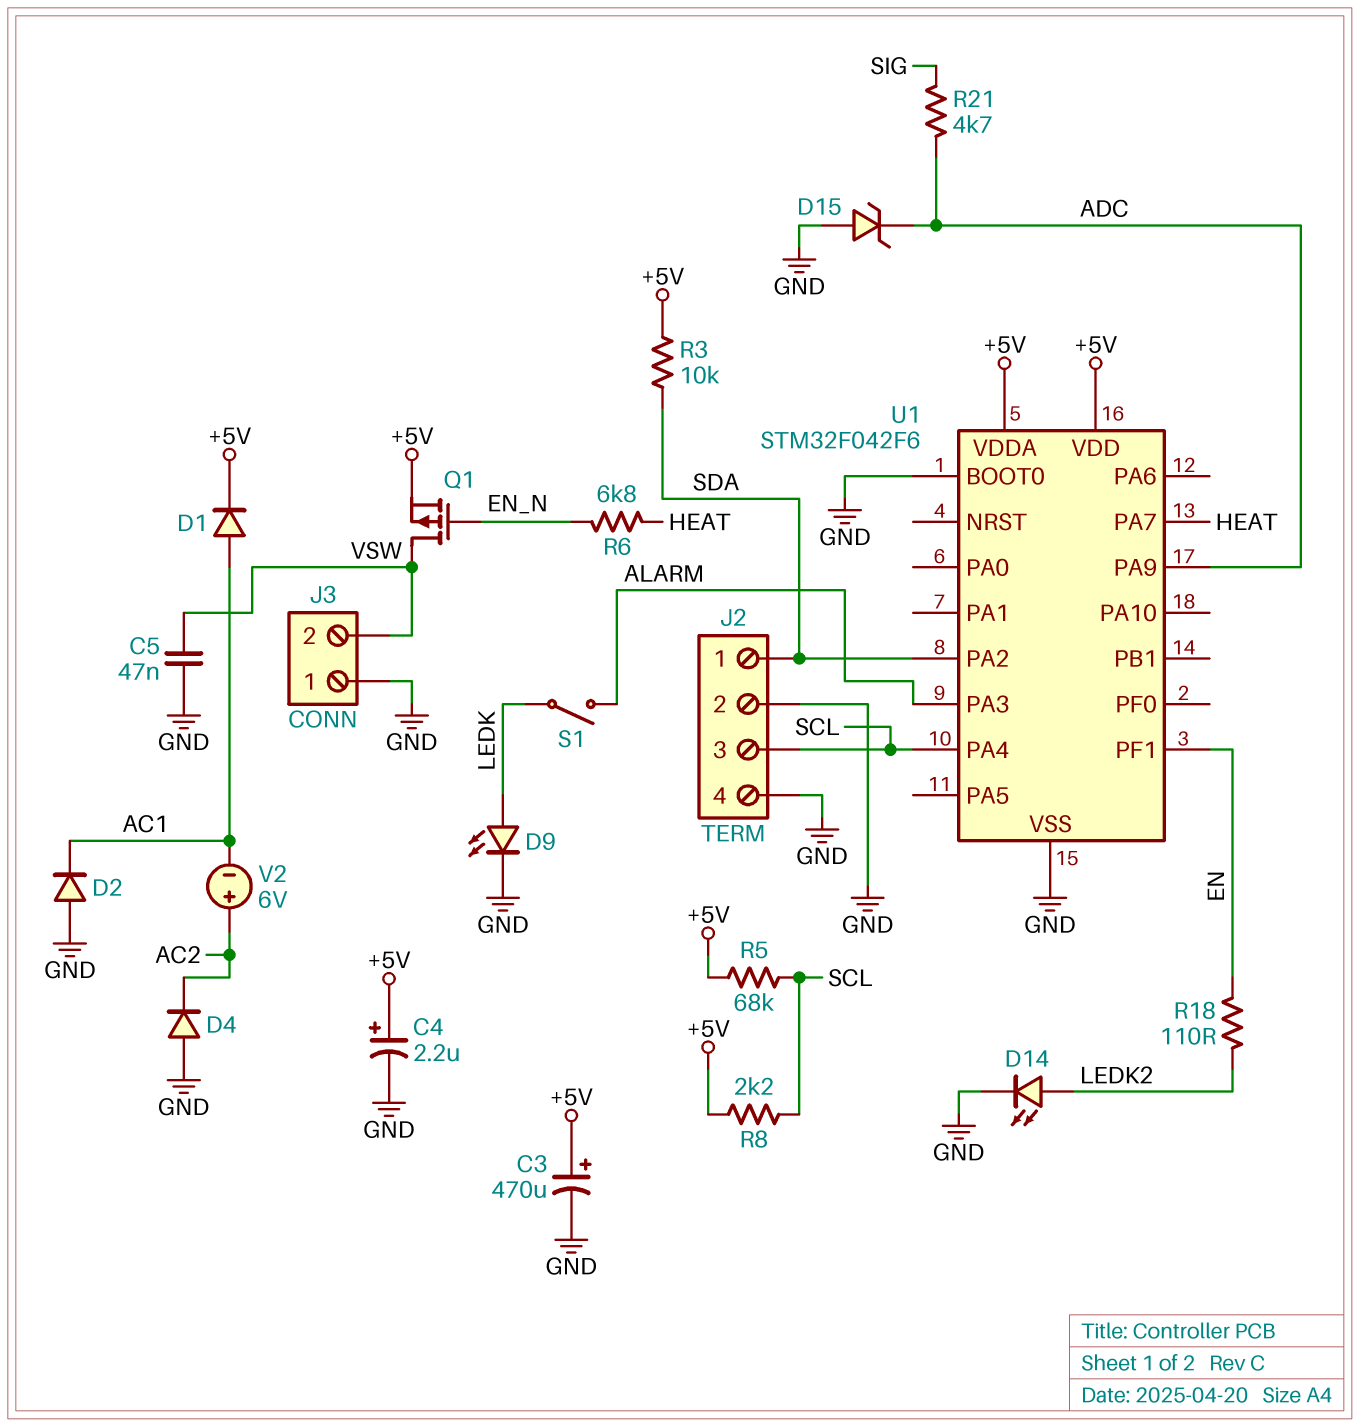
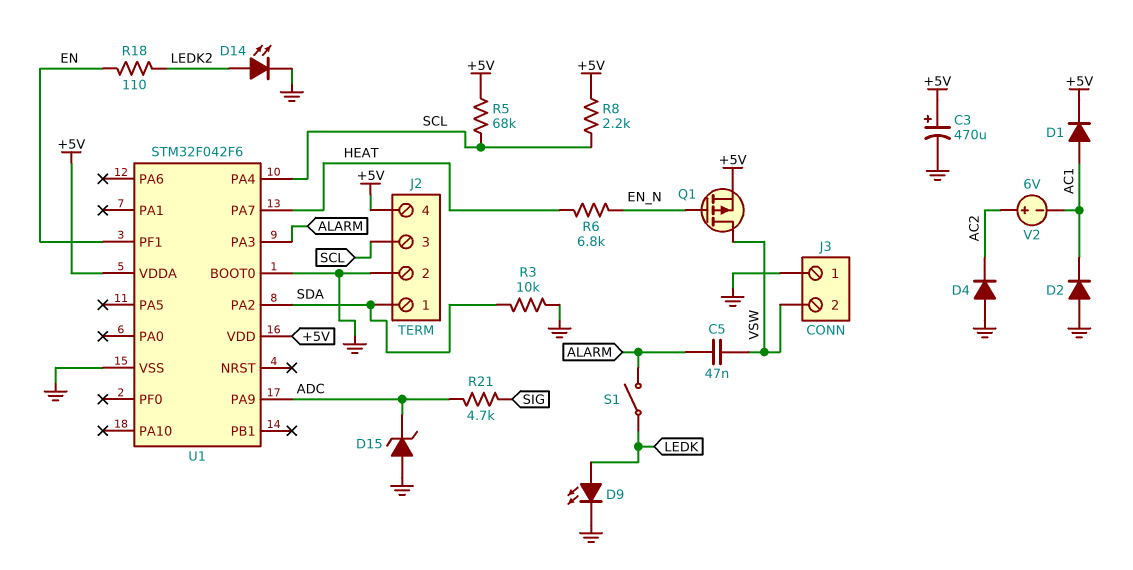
C4: 2.2uF (plus +5V, minus GND) -> none
C5: 47nF (GND, VSW) -> 47nF (ALARM, VSW)
J2 pin 4: GND -> +5V
R3: 10k (+5V, SDA) -> 10k (GND, SDA)

